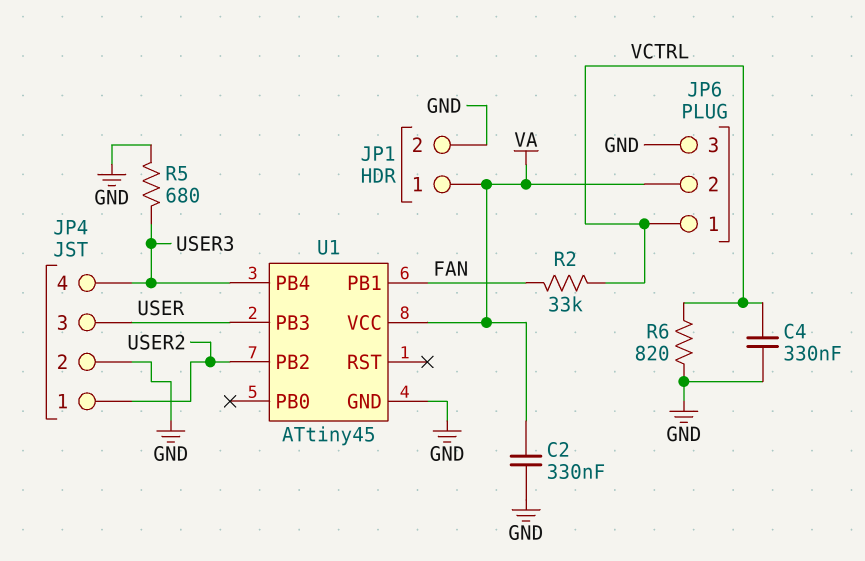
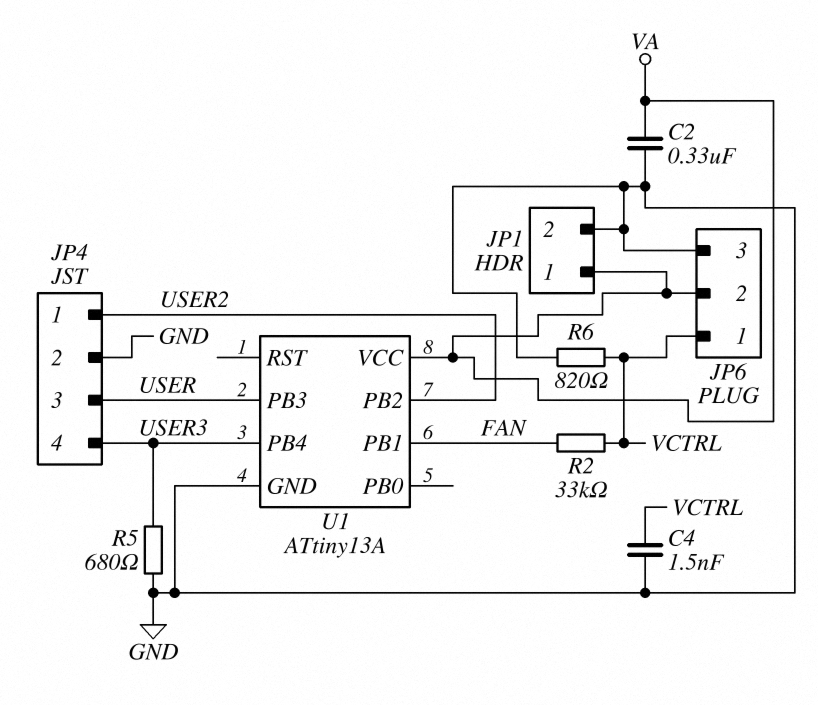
C4: 330nF (GND, VCTRL) -> 1.5nF (GND, VCTRL)
U1: ATtiny45 -> ATtiny13A

